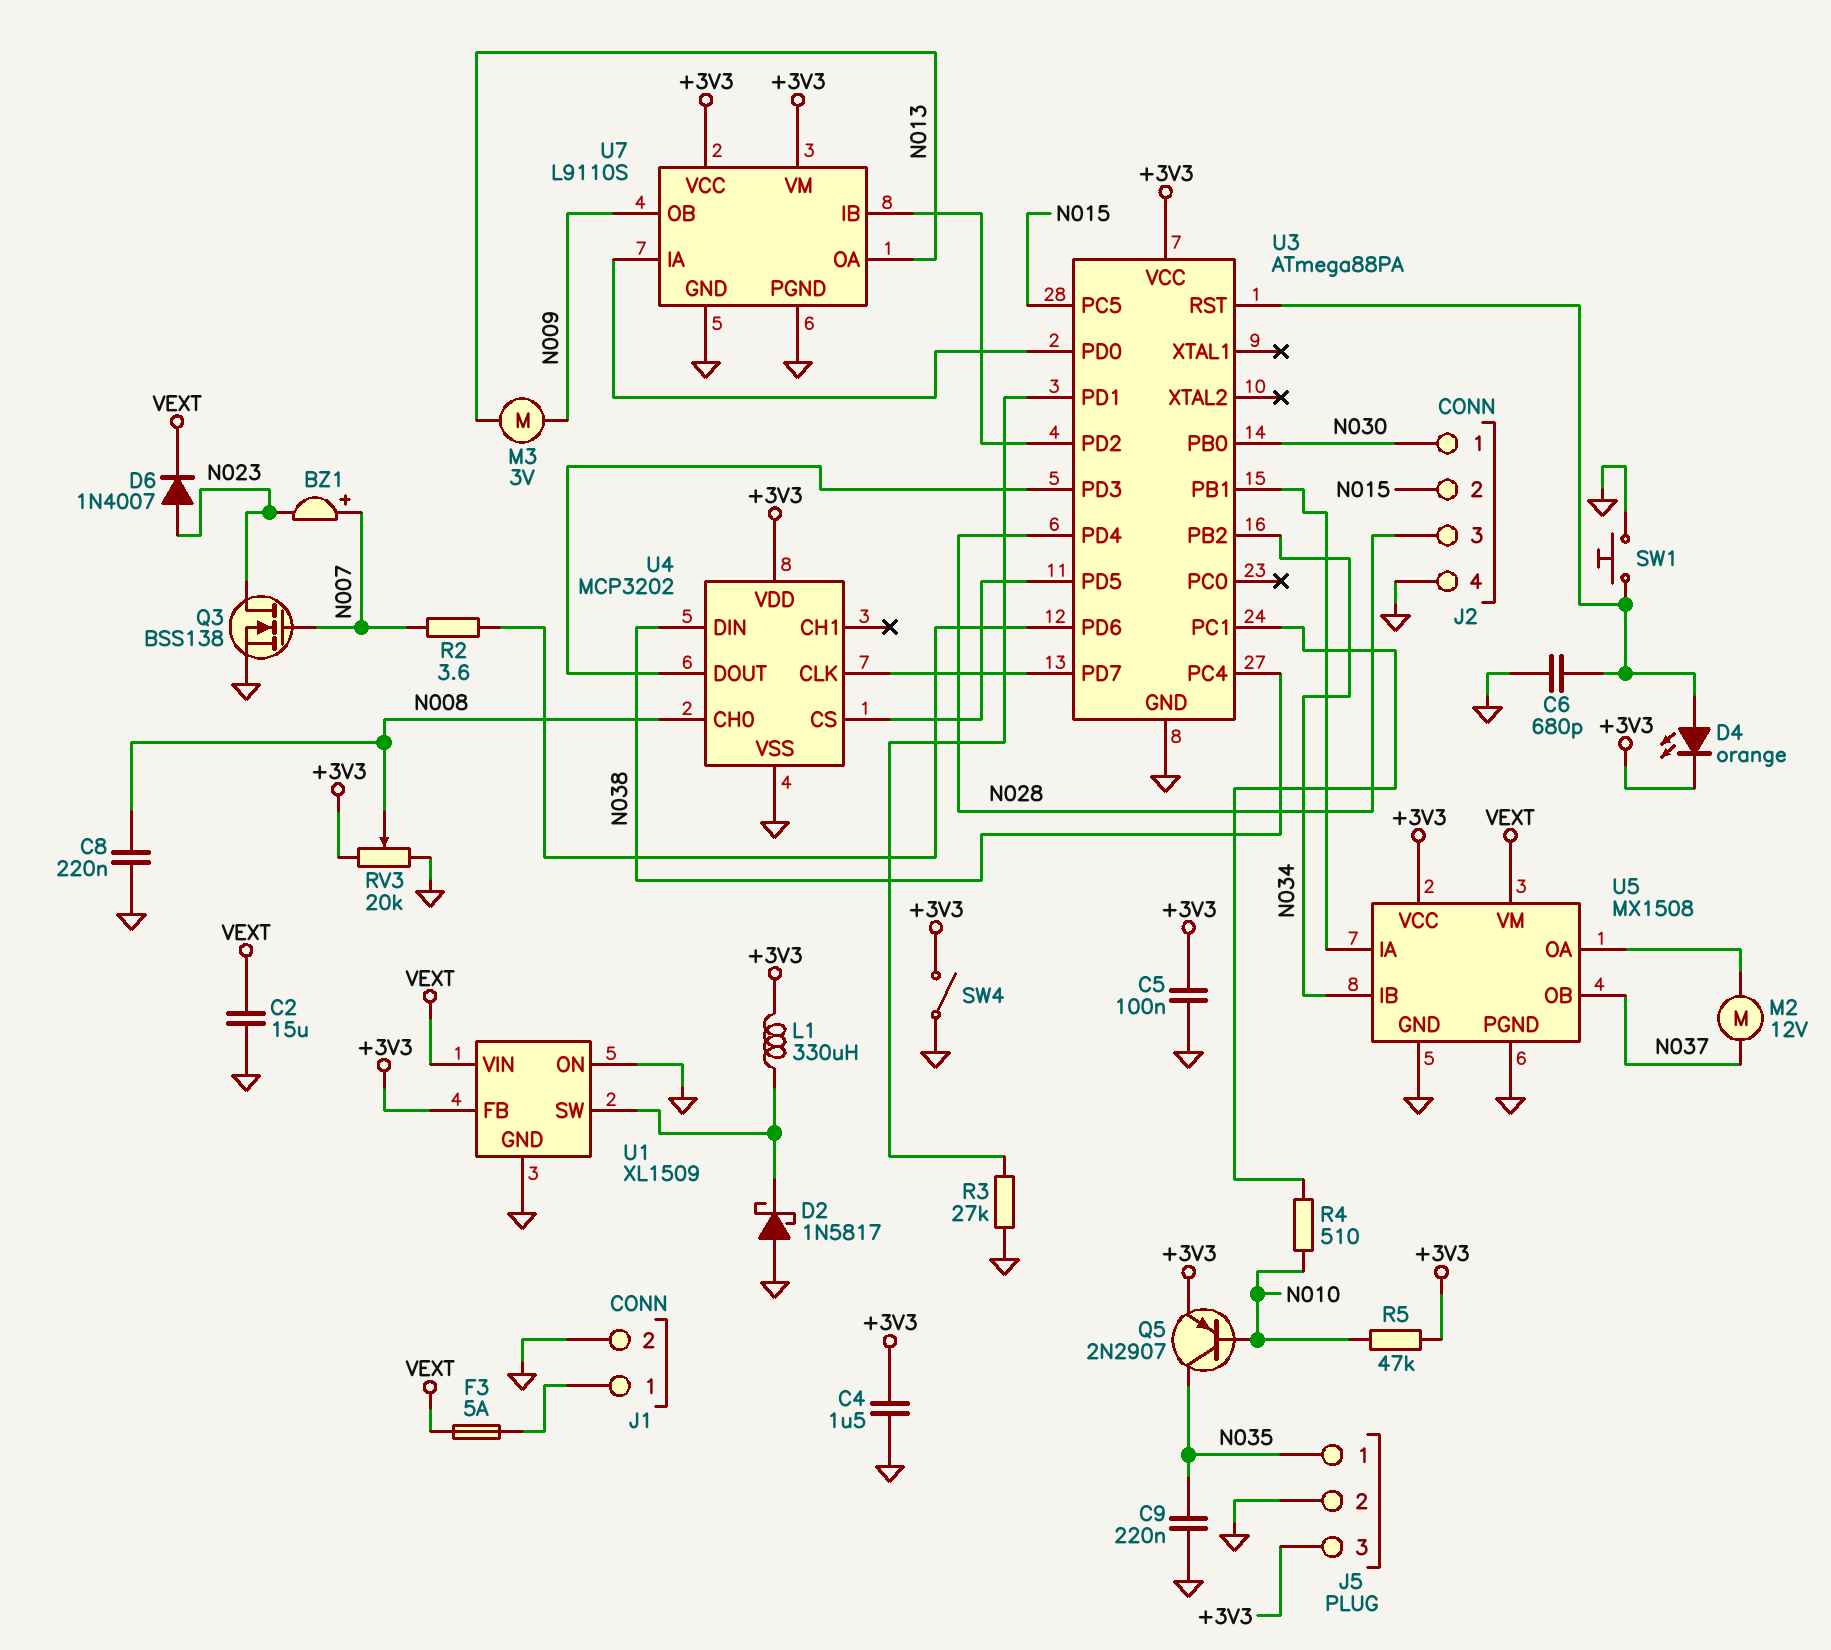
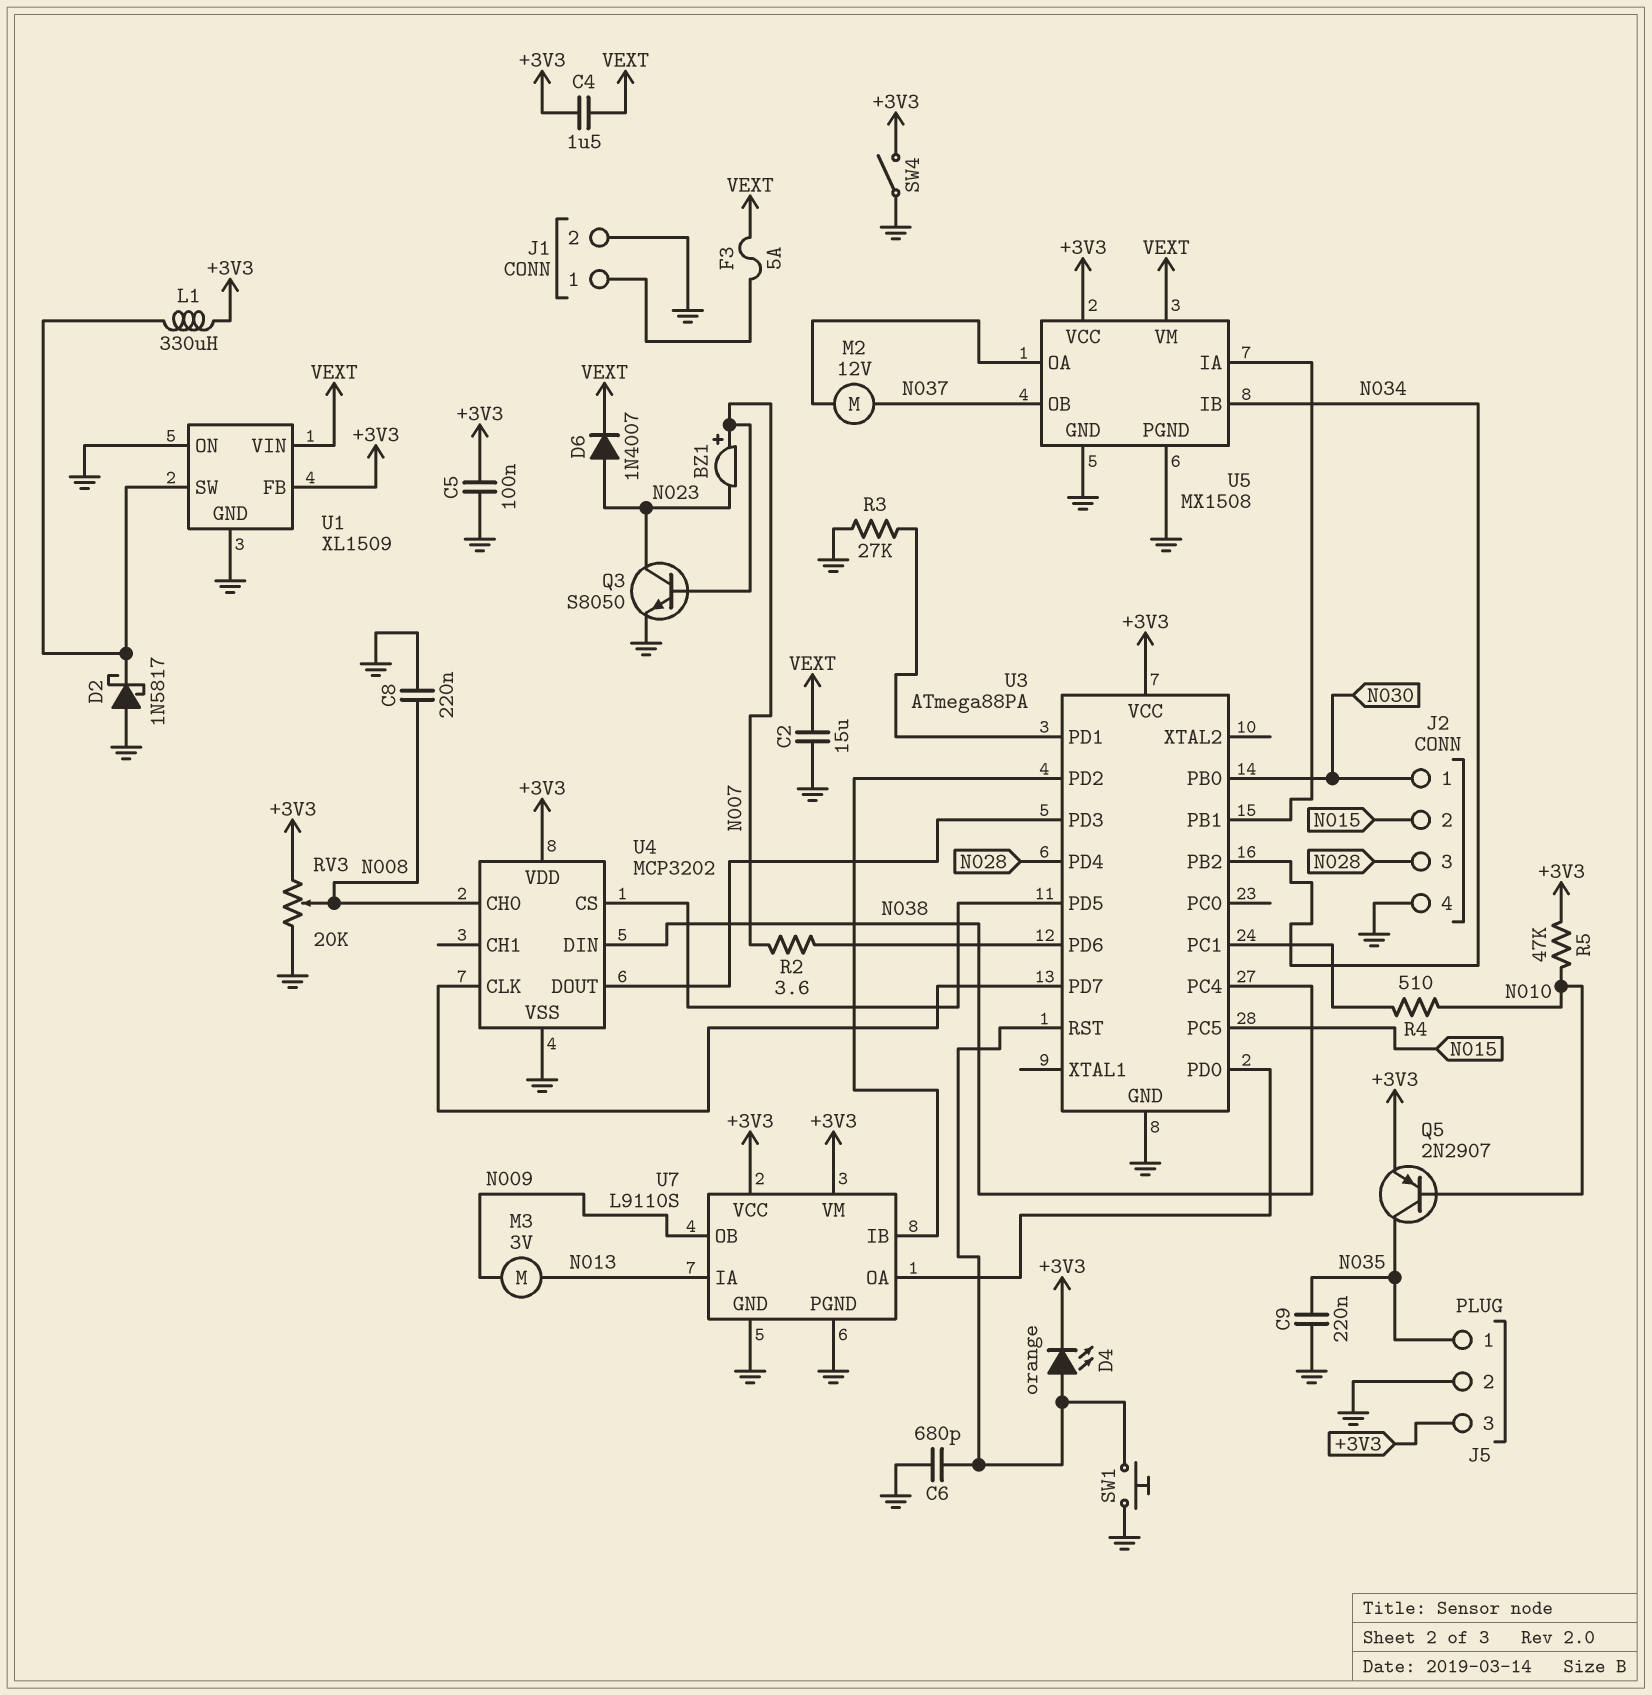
C4: 1.5uF (+3V3, GND) -> 1.5uF (+3V3, VEXT)
Q3: NMOS BSS138 (G N007, D N023, S GND) -> NPN S8050 (B N007, C N023, E GND)
U7 pin IA: U3/PD0 -> N013
U7 pin OA: N013 -> U3/PD0

